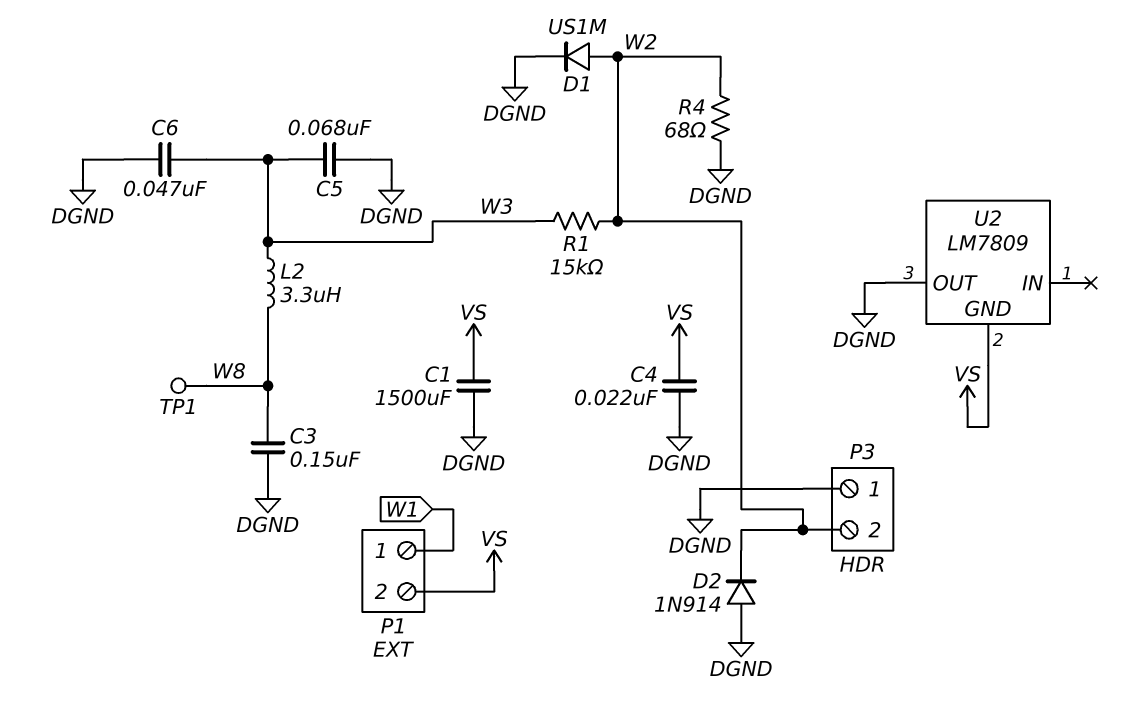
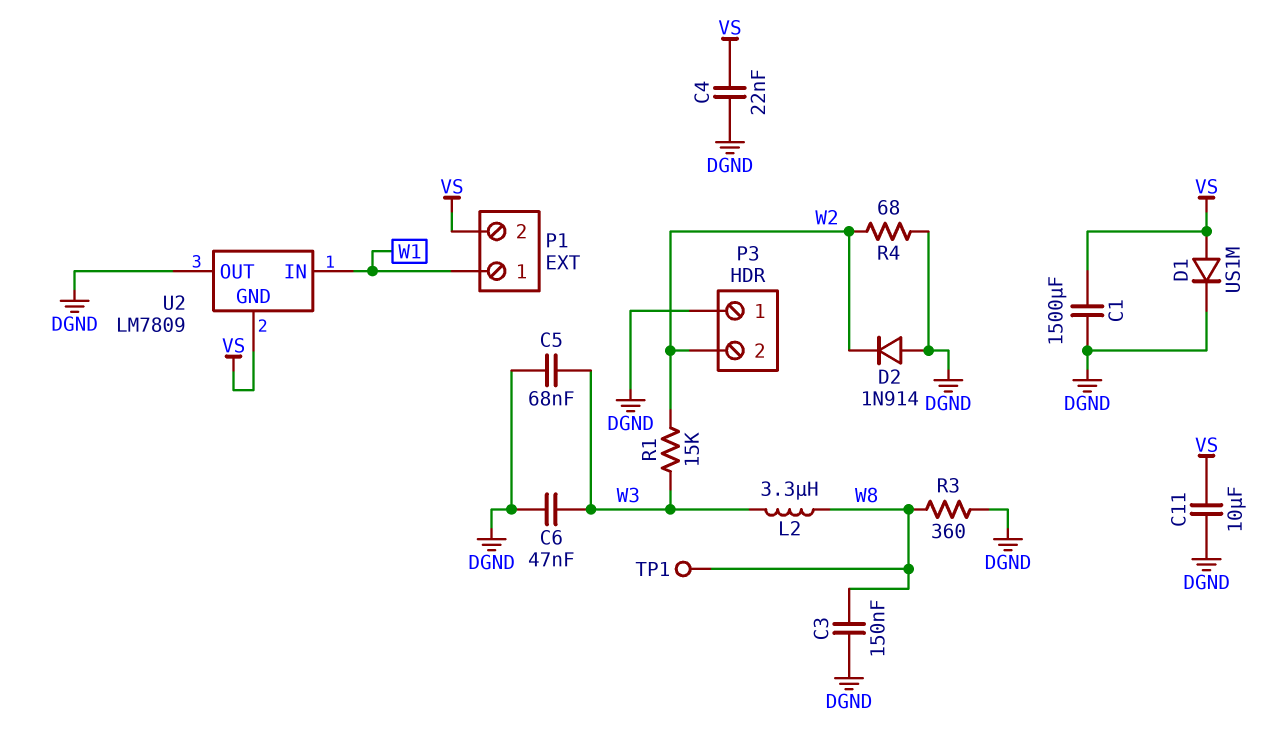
C11: none -> 10uF (DGND, VS)
D1: diode US1M (A W2, K DGND) -> diode US1M (A VS, K DGND)
R3: none -> 360 (DGND, W8)
U2 pin IN: none -> W1

